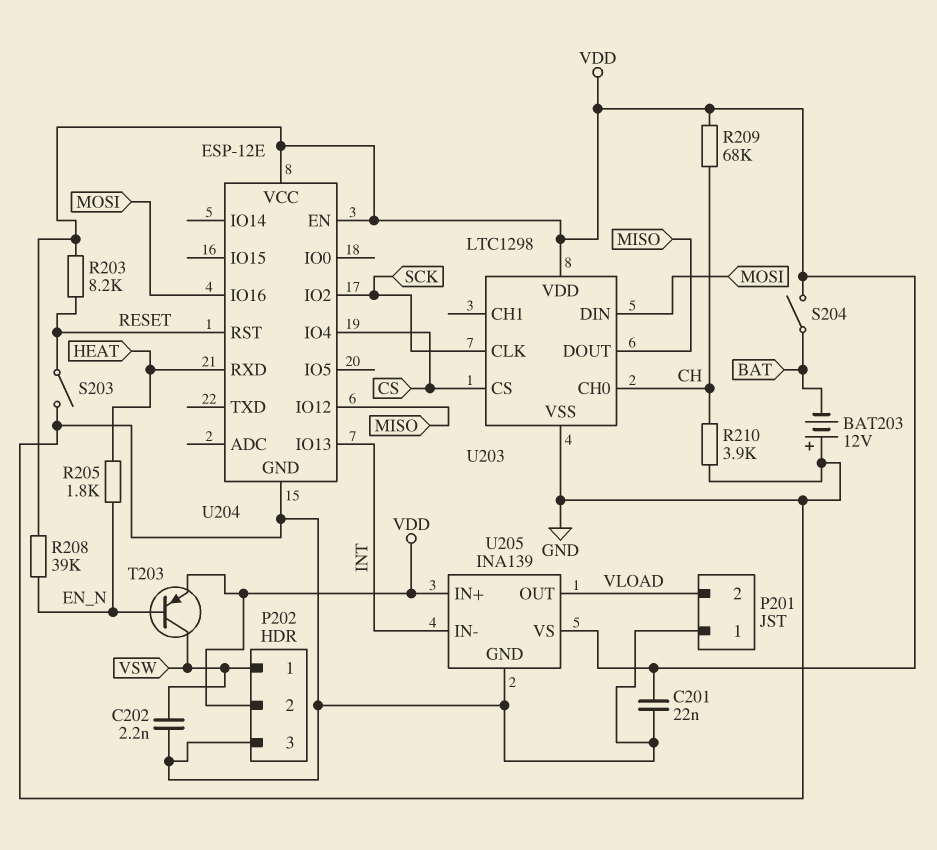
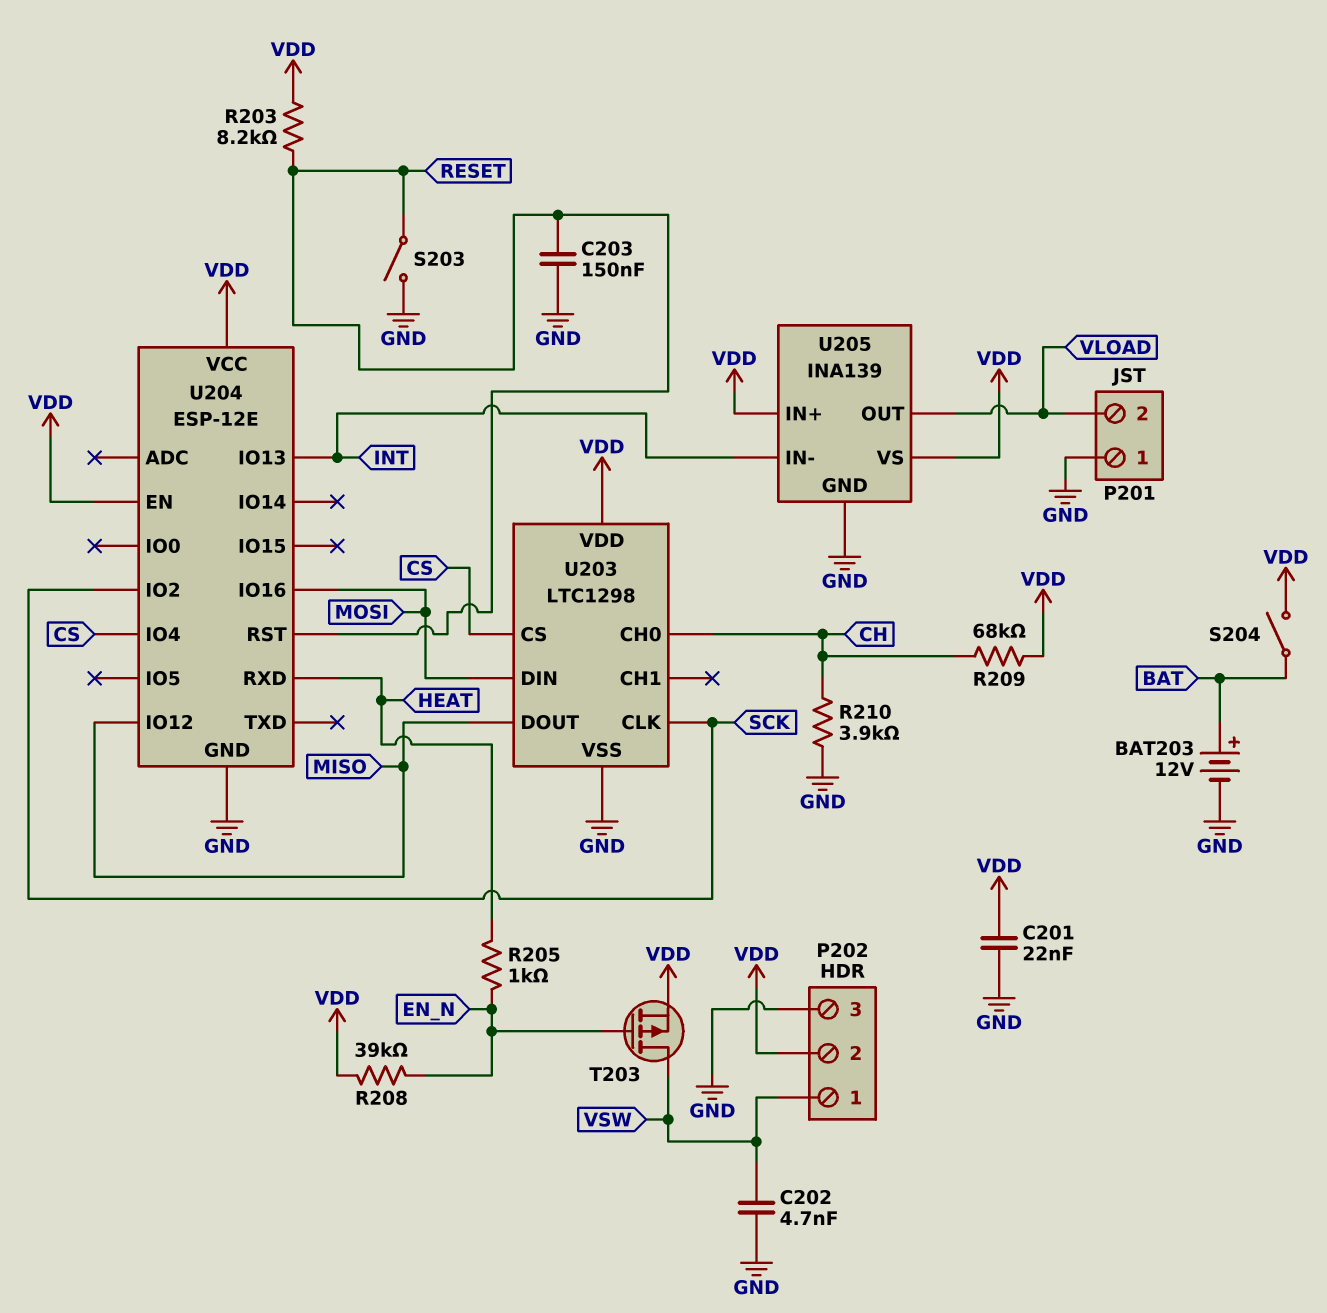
BAT203: 12V (plus GND, minus BAT) -> 12V (plus BAT, minus GND)
C202: 2.2nF (GND, VSW) -> 4.7nF (GND, VSW)
C203: none -> 150nF (GND, RESET)
R205: 1.8k (EN_N, HEAT) -> 1k (EN_N, HEAT)
T203: PNP (B EN_N, C VSW, E VDD) -> PMOS (G EN_N, D VSW, S VDD)

